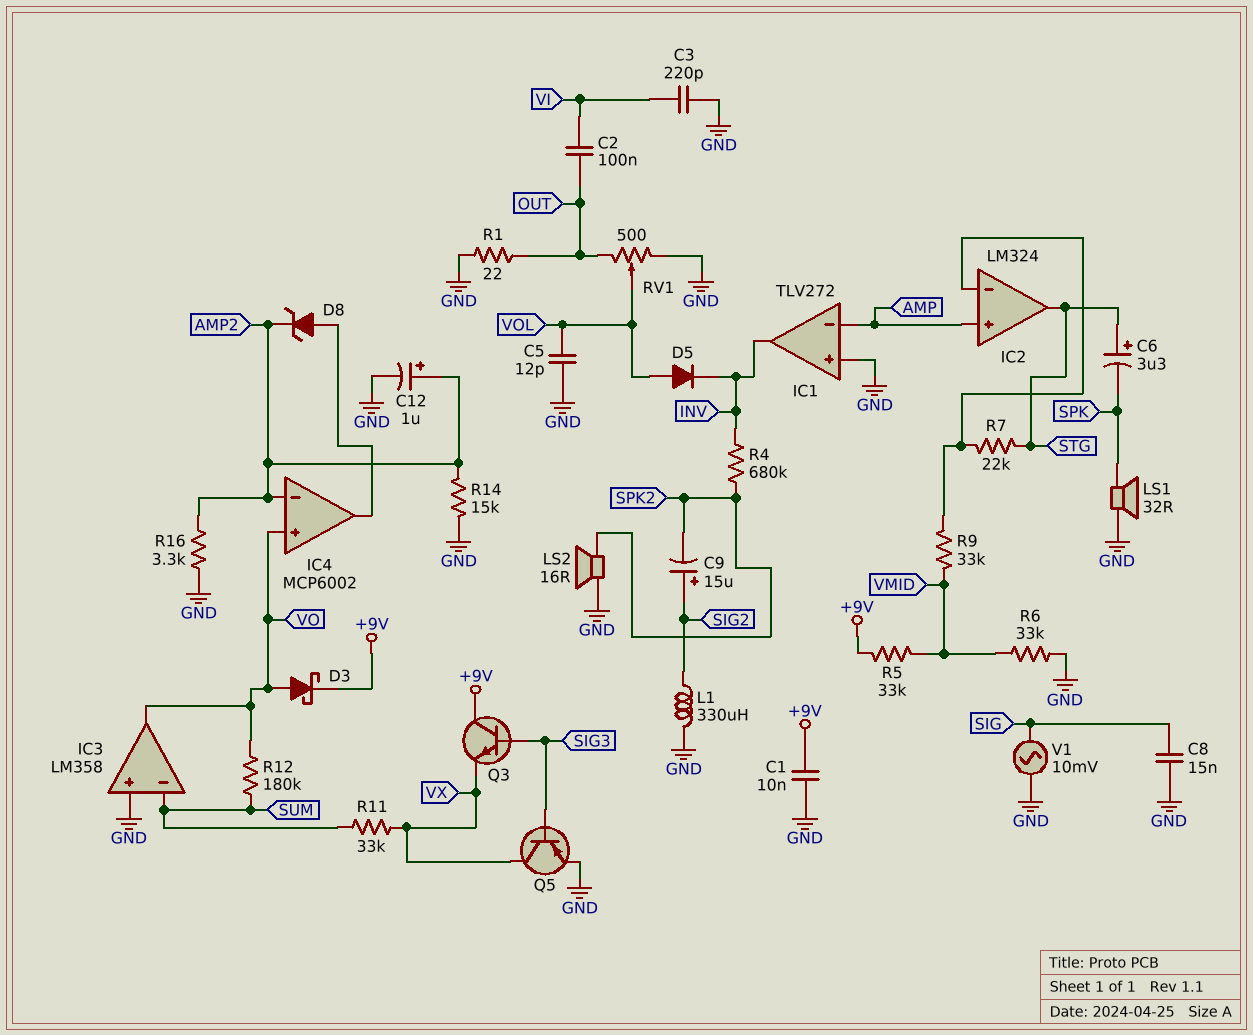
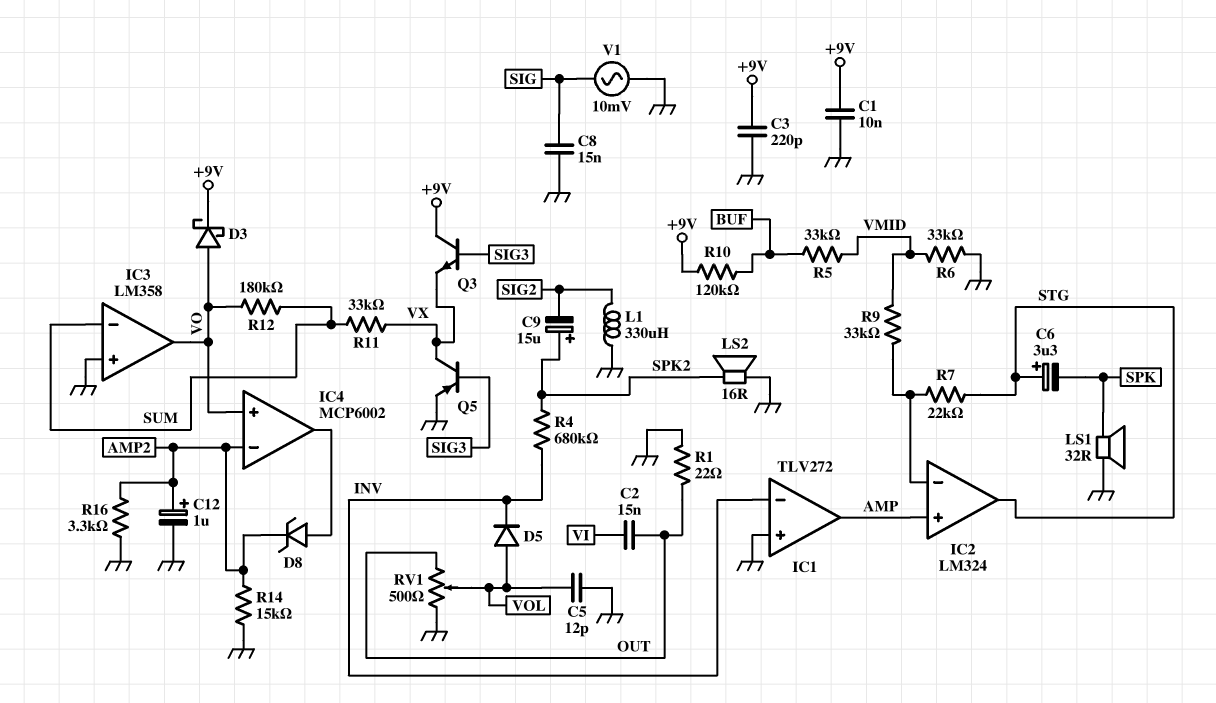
C2: 100nF (OUT, VI) -> 15nF (OUT, VI)
C3: 220pF (GND, VI) -> 220pF (+9V, GND)
C9: 15uF (plus SIG2, minus SPK2) -> 15uF (plus SPK2, minus SIG2)
IC1 pin in-: AMP -> INV
IC1 pin out: INV -> AMP
R5: 33k (+9V, VMID) -> 33k (BUF, VMID)
R10: none -> 120k (+9V, BUF)

